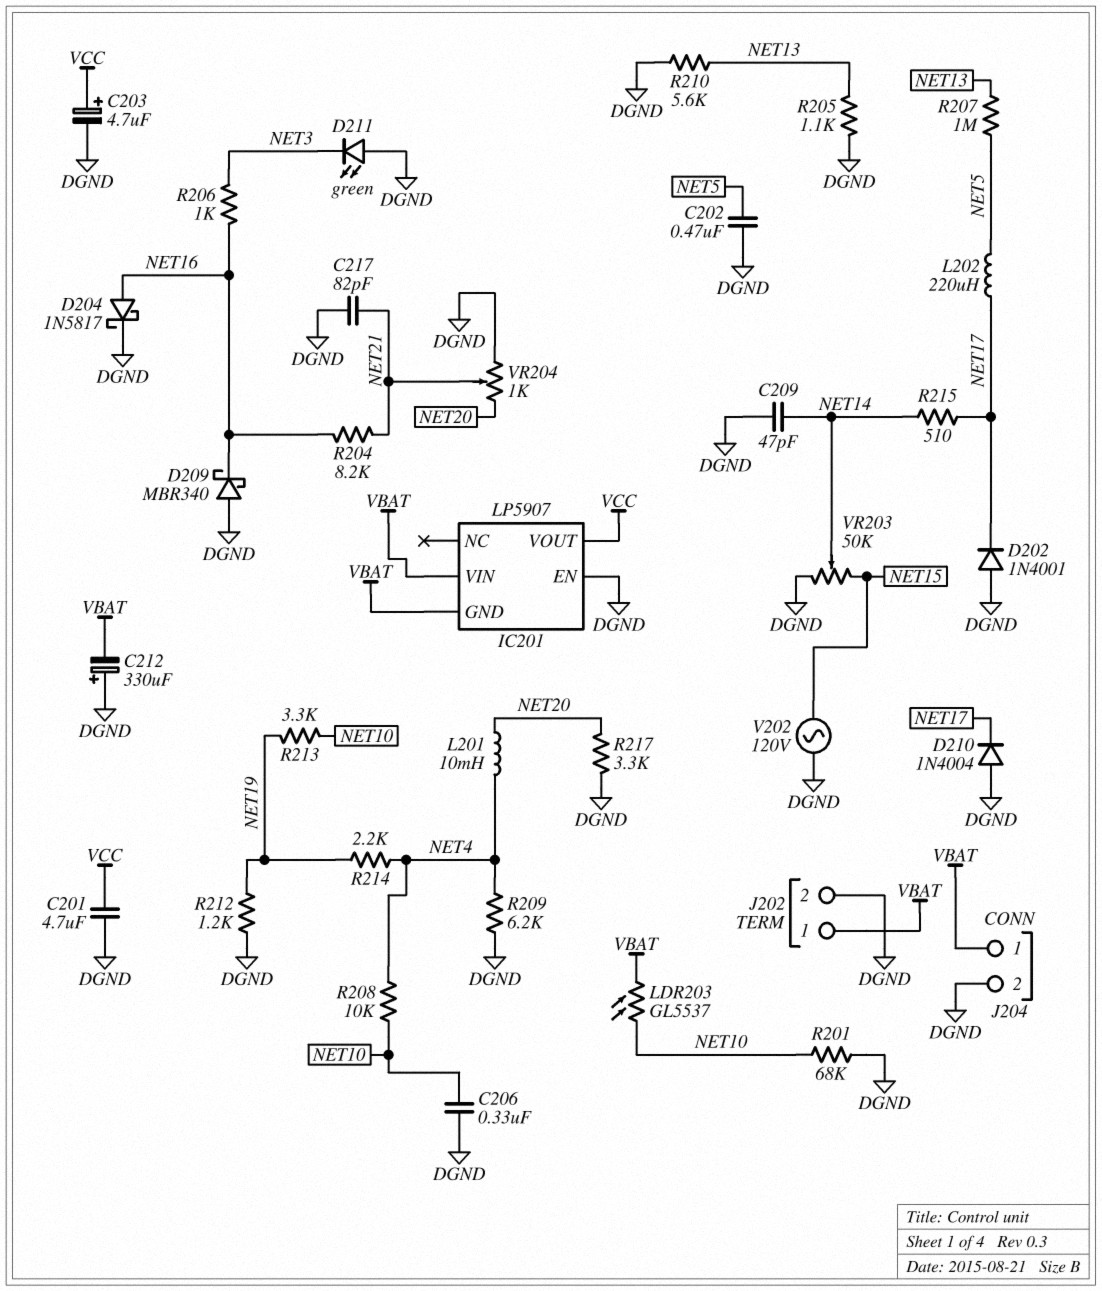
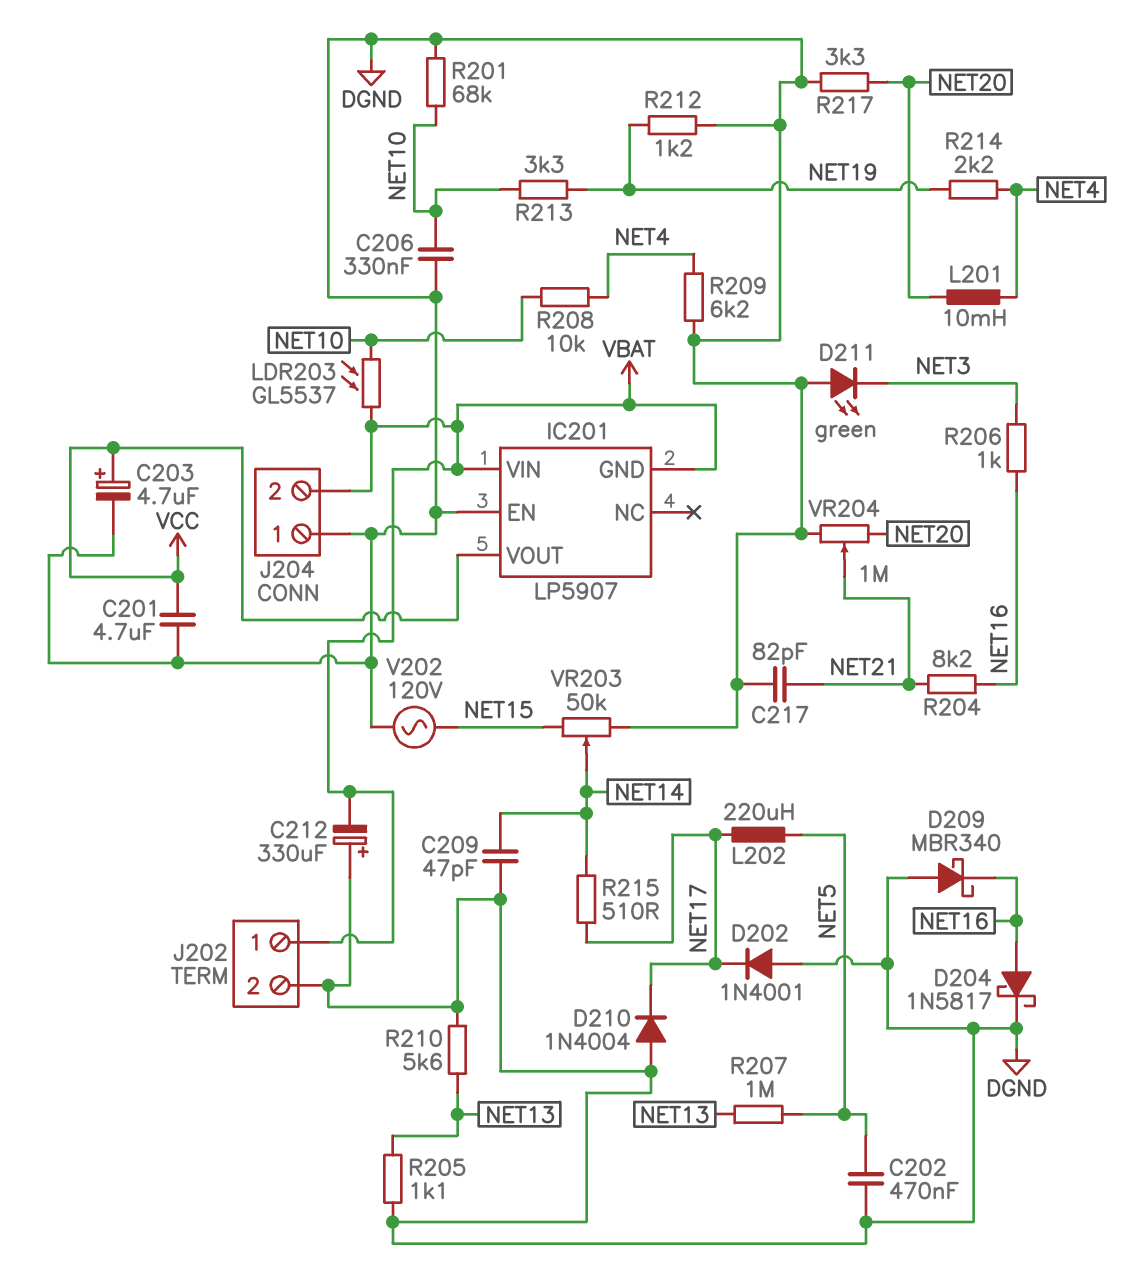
J204 pin 1: VBAT -> DGND
J204 pin 2: DGND -> VBAT
VR204: 1k (DGND, NET20, wiper NET21) -> 1M (DGND, NET20, wiper NET21)

